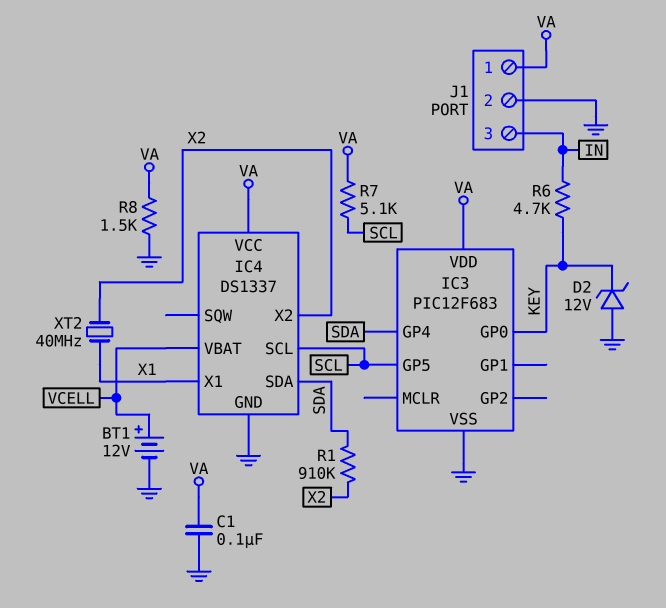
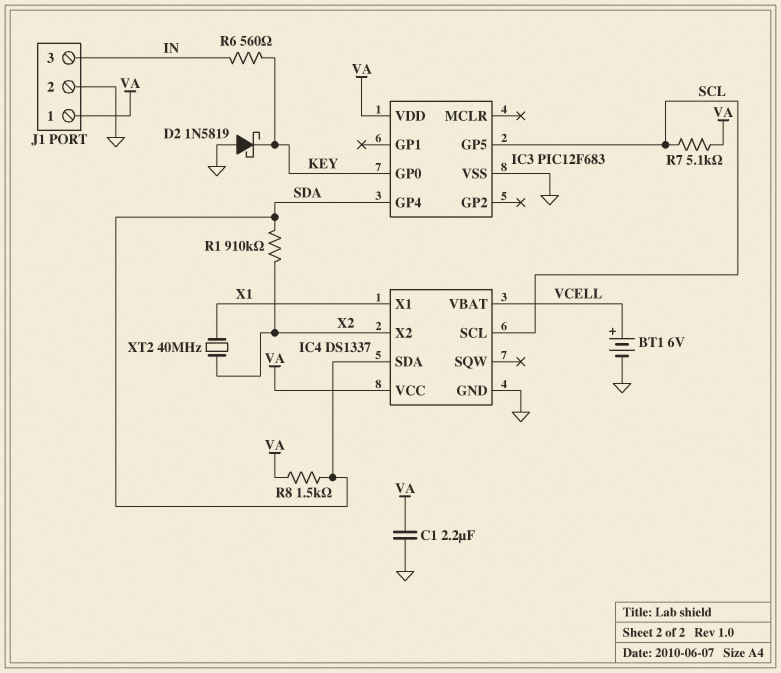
BT1: 12V (plus VCELL, minus GND) -> 6V (plus VCELL, minus GND)
C1: 100nF (GND, VA) -> 2.2uF (GND, VA)
D2: zener 12V (A GND, K KEY) -> schottky 1N5819 (A GND, K KEY)
R6: 4.7k (IN, KEY) -> 560 (IN, KEY)
R8: 1.5k (GND, VA) -> 1.5k (SDA, VA)

